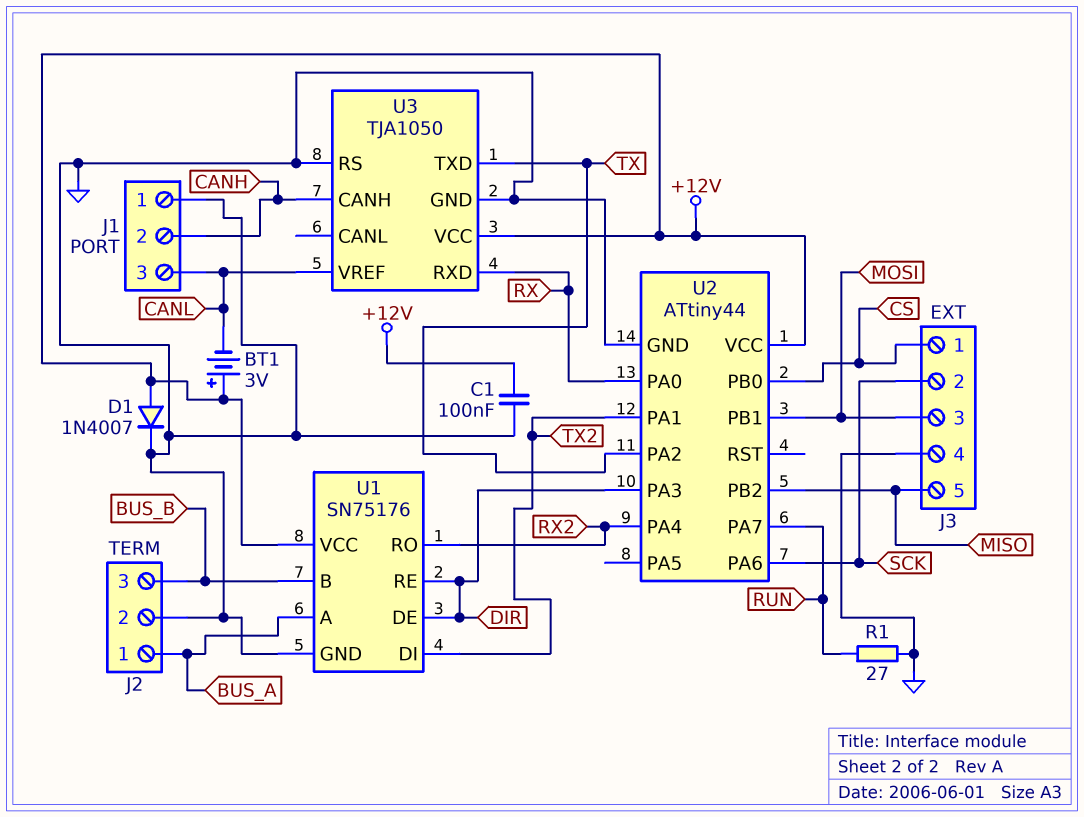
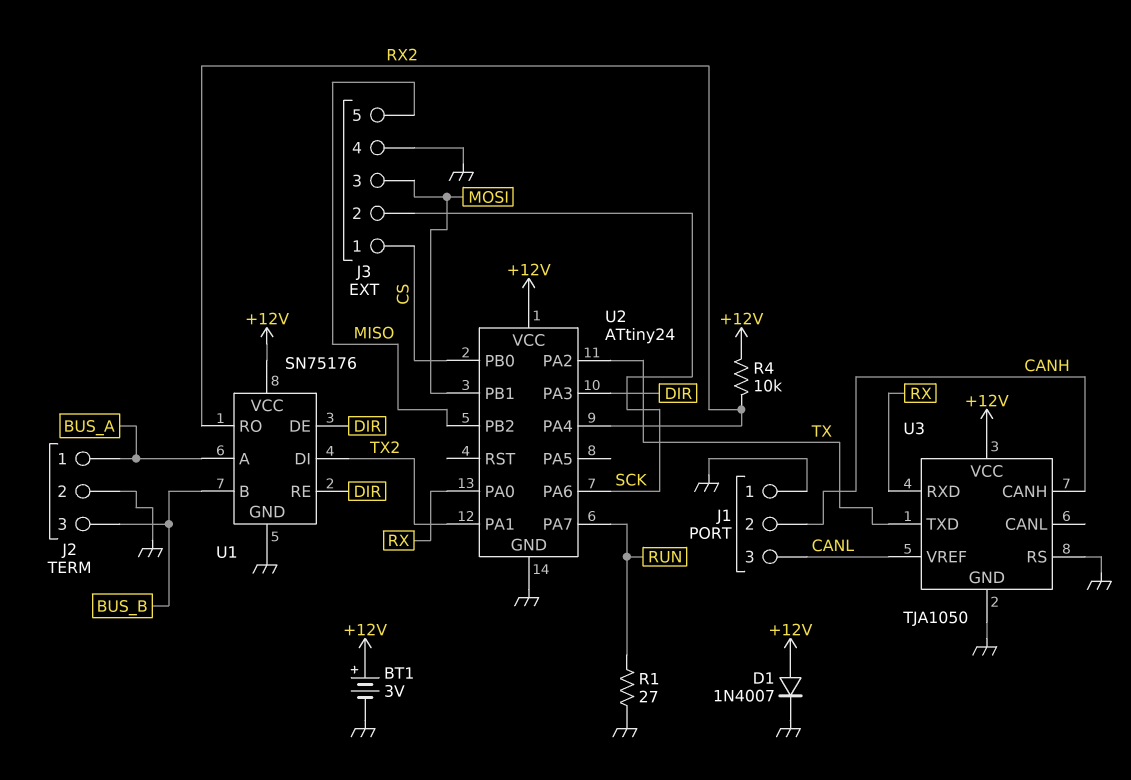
BT1: 3V (plus +12V, minus CANL) -> 3V (plus +12V, minus GND)
C1: 100nF (+12V, GND) -> none
R4: none -> 10k (+12V, RX2)
U2: ATtiny44 -> ATtiny24

